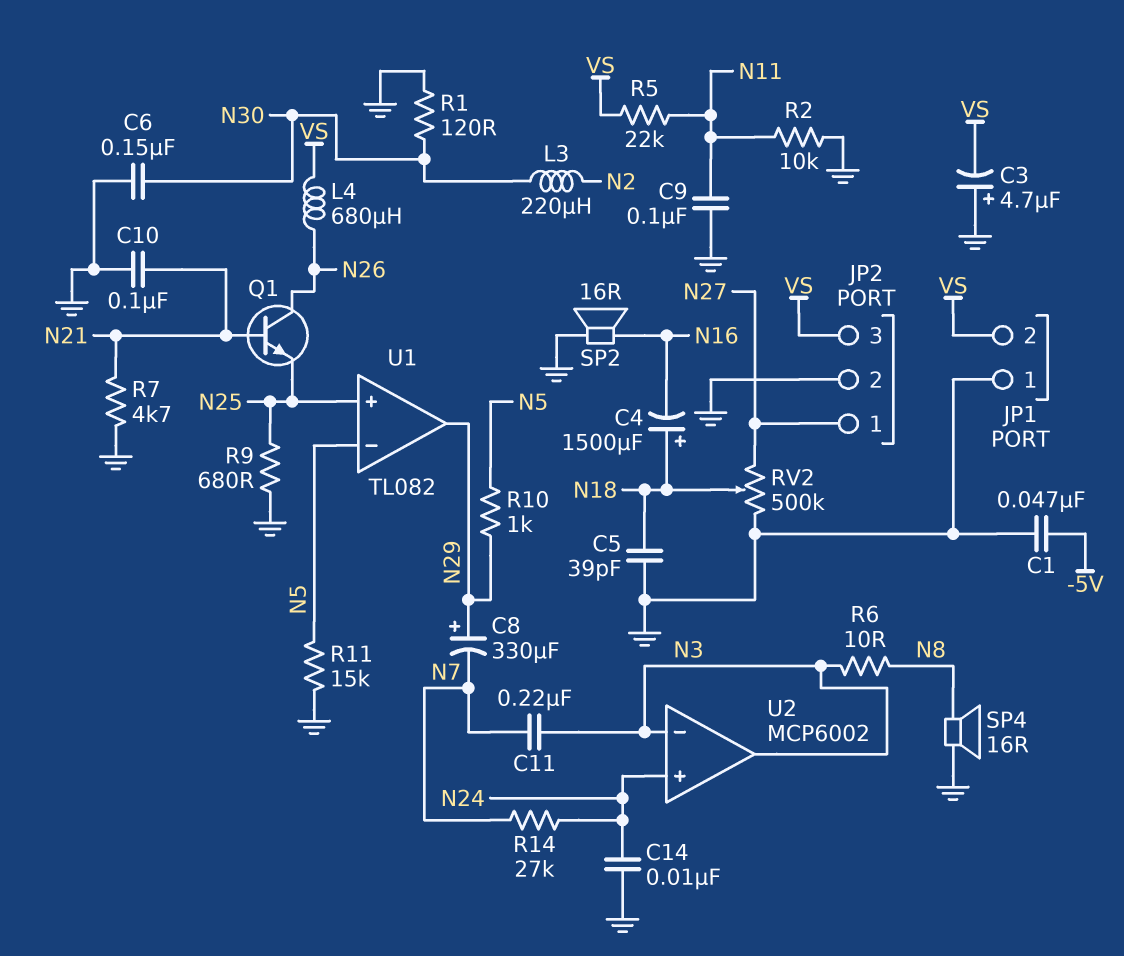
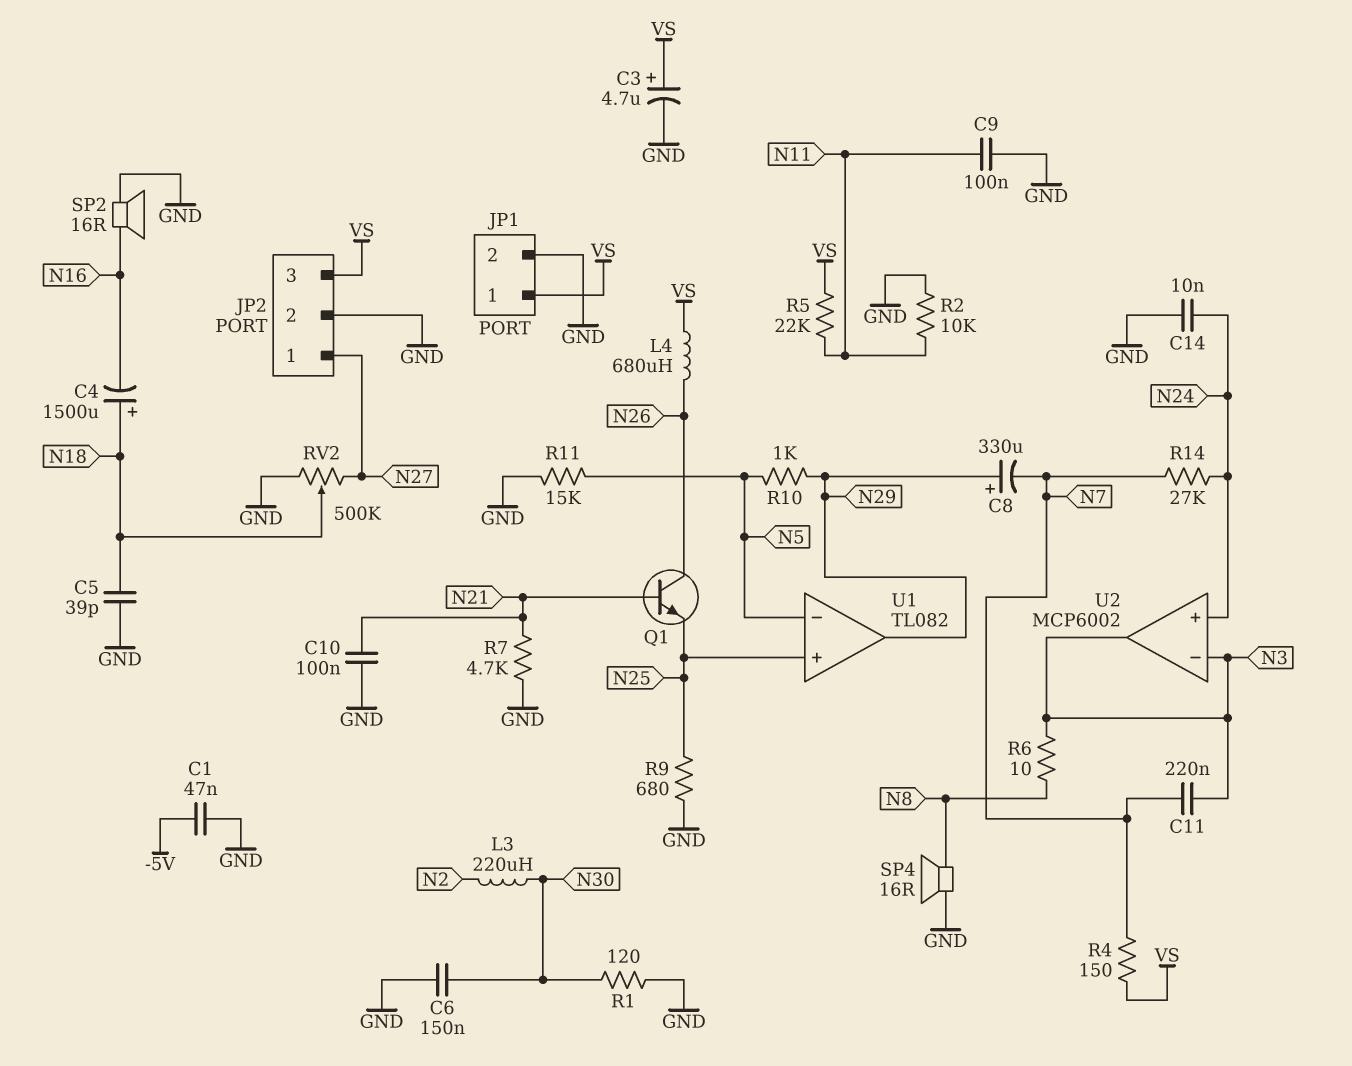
C3: 4.7uF (plus GND, minus VS) -> 4.7uF (plus VS, minus GND)
JP1 pin 1: GND -> VS
JP1 pin 2: VS -> GND
R4: none -> 150 (N7, VS)

